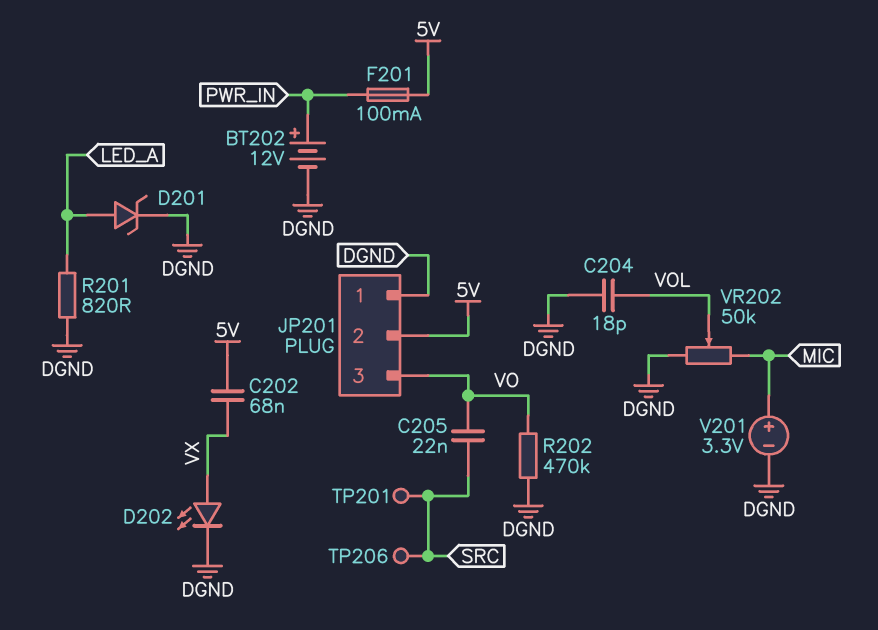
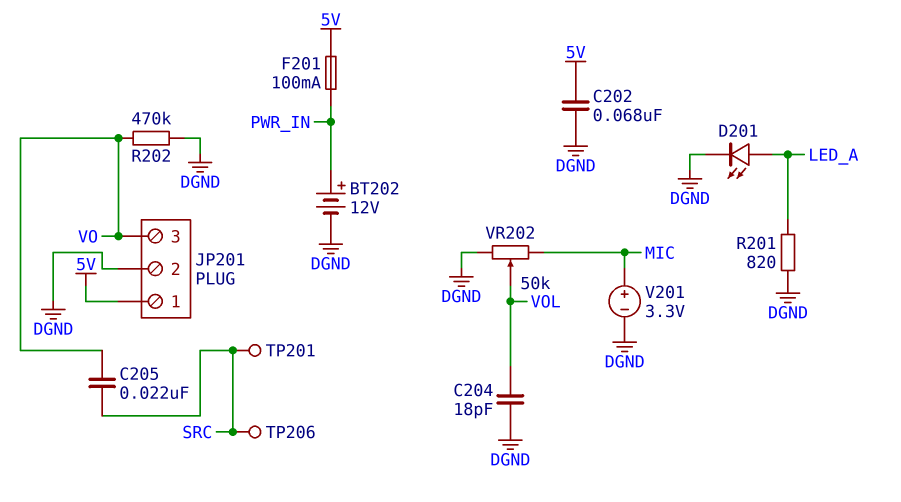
C202: 68nF (5V, VX) -> 68nF (5V, DGND)
D201: zener (A LED_A, K DGND) -> LED (A LED_A, K DGND)
D202: LED (A VX, K DGND) -> none
JP201 pin 1: DGND -> 5V
JP201 pin 2: 5V -> DGND

